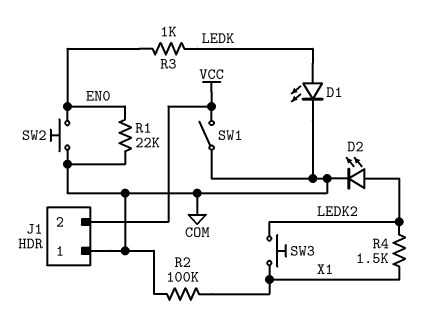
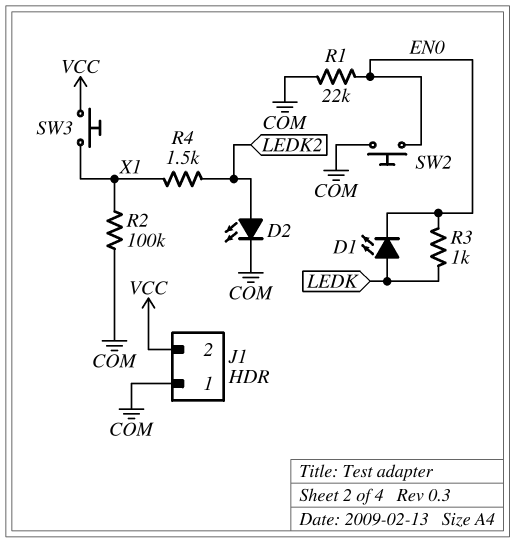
D1: LED (A LEDK, K COM) -> LED (A LEDK, K EN0)
SW1: switch (COM, VCC) -> none
SW3: button (LEDK2, X1) -> button (VCC, X1)

